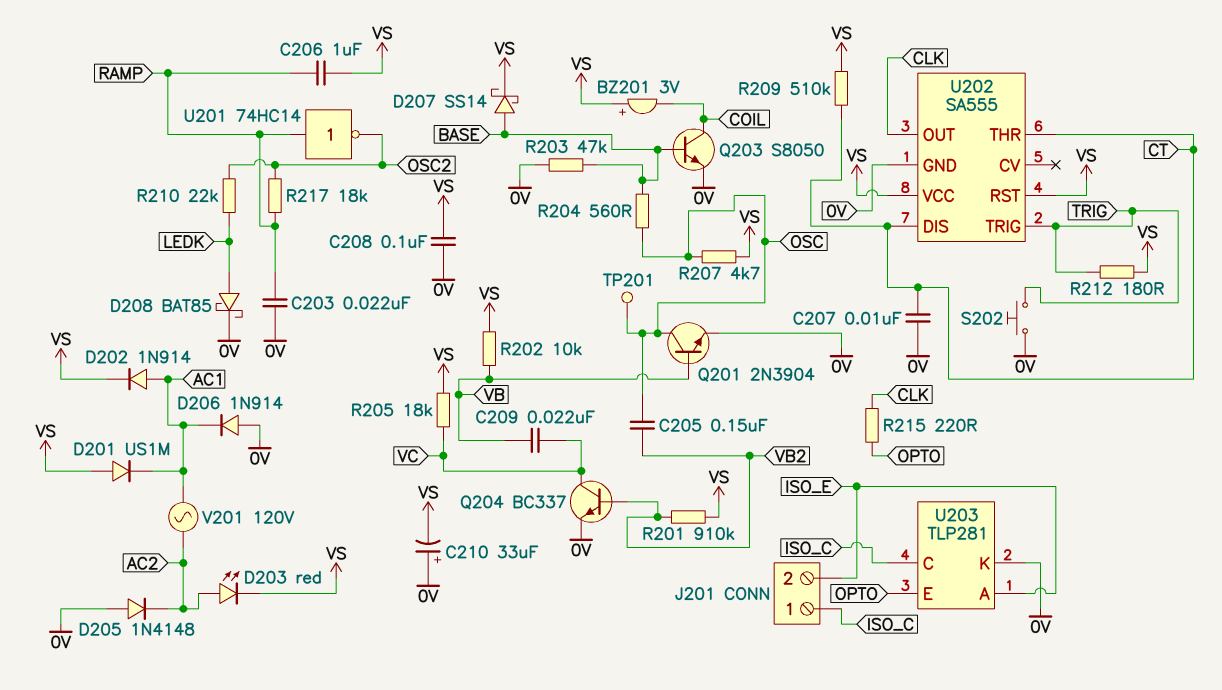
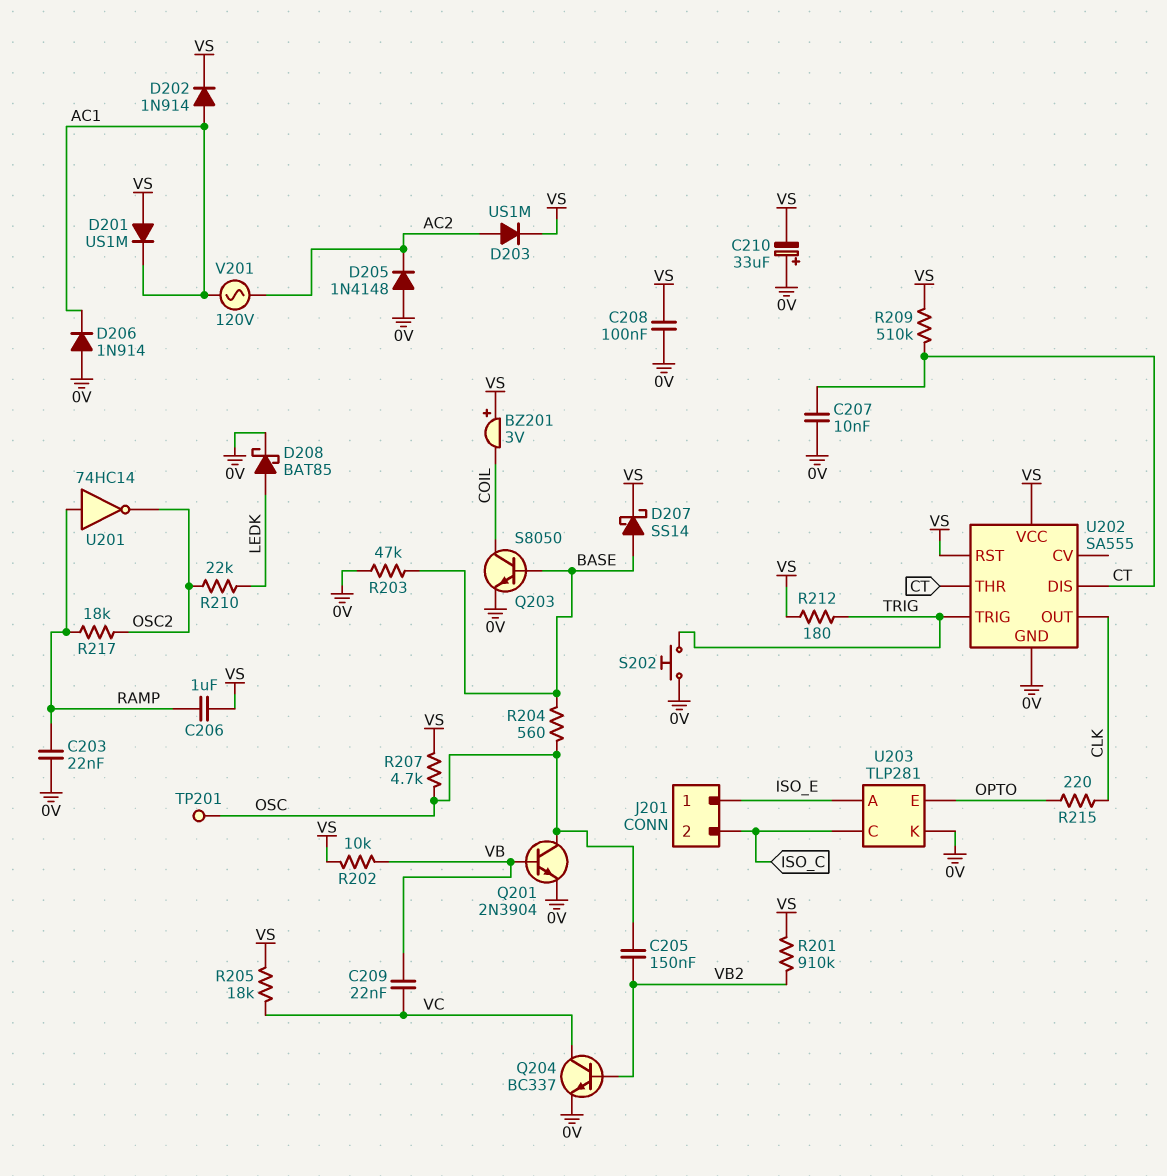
D203: LED red (A AC2, K VS) -> diode US1M (A AC2, K VS)
J201 pin 1: ISO_C -> ISO_E
J201 pin 2: ISO_E -> ISO_C

